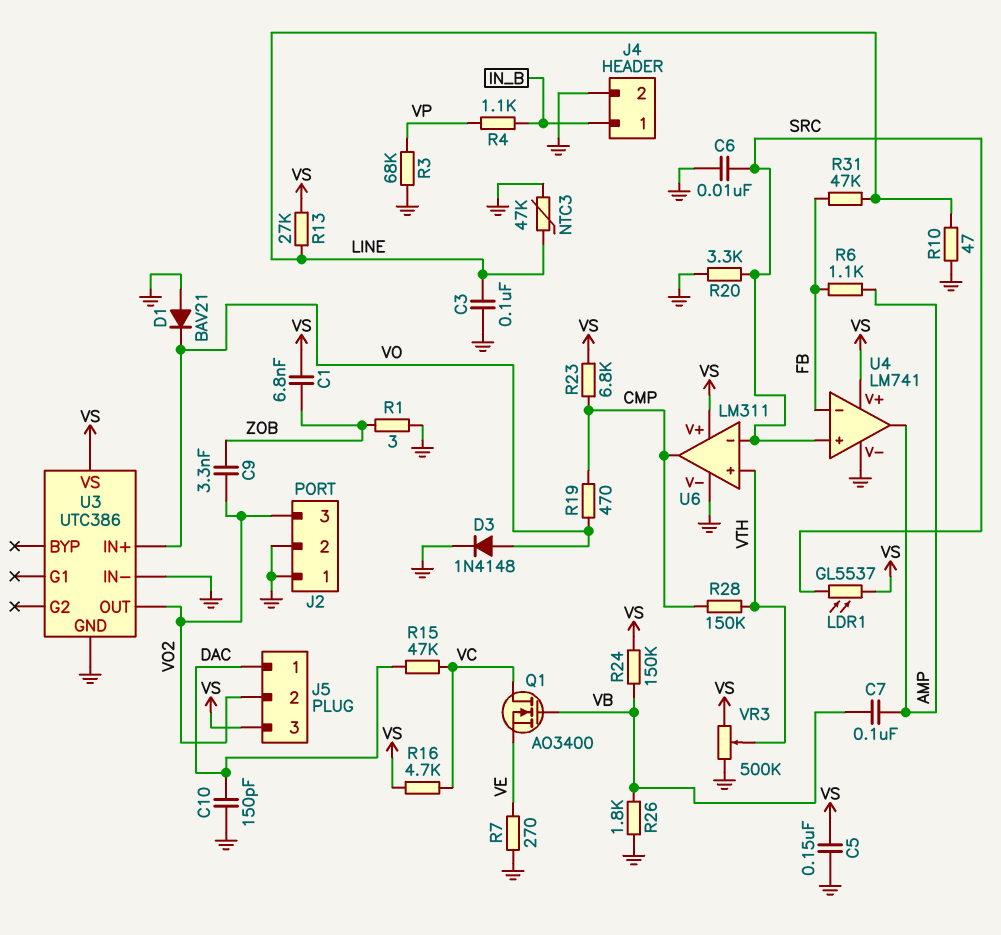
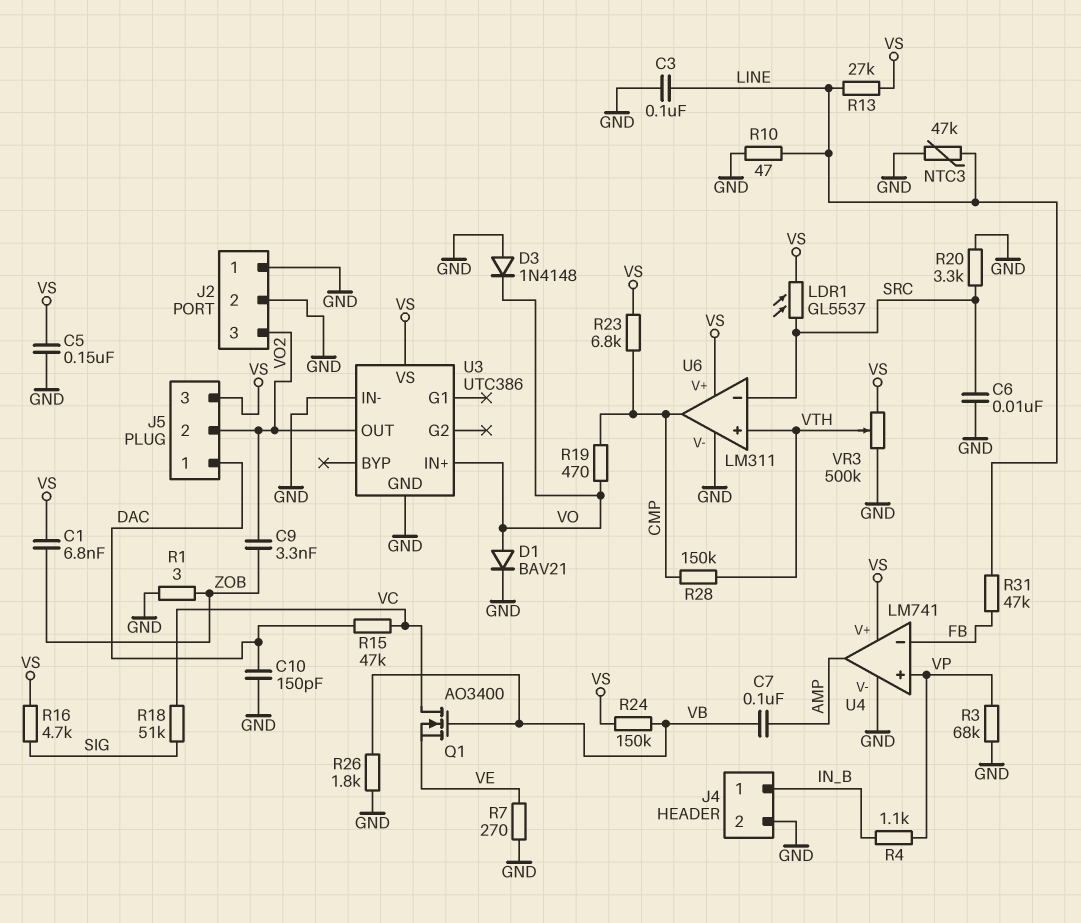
D1: diode BAV21 (A GND, K VO) -> diode BAV21 (A VO, K GND)
D3: diode 1N4148 (A VO, K GND) -> diode 1N4148 (A GND, K VO)
R6: 1.1k (AMP, FB) -> none
R16: 4.7k (VC, VS) -> 4.7k (SIG, VS)
R18: none -> 51k (SIG, VC)
U4 pin in+: SRC -> VP

